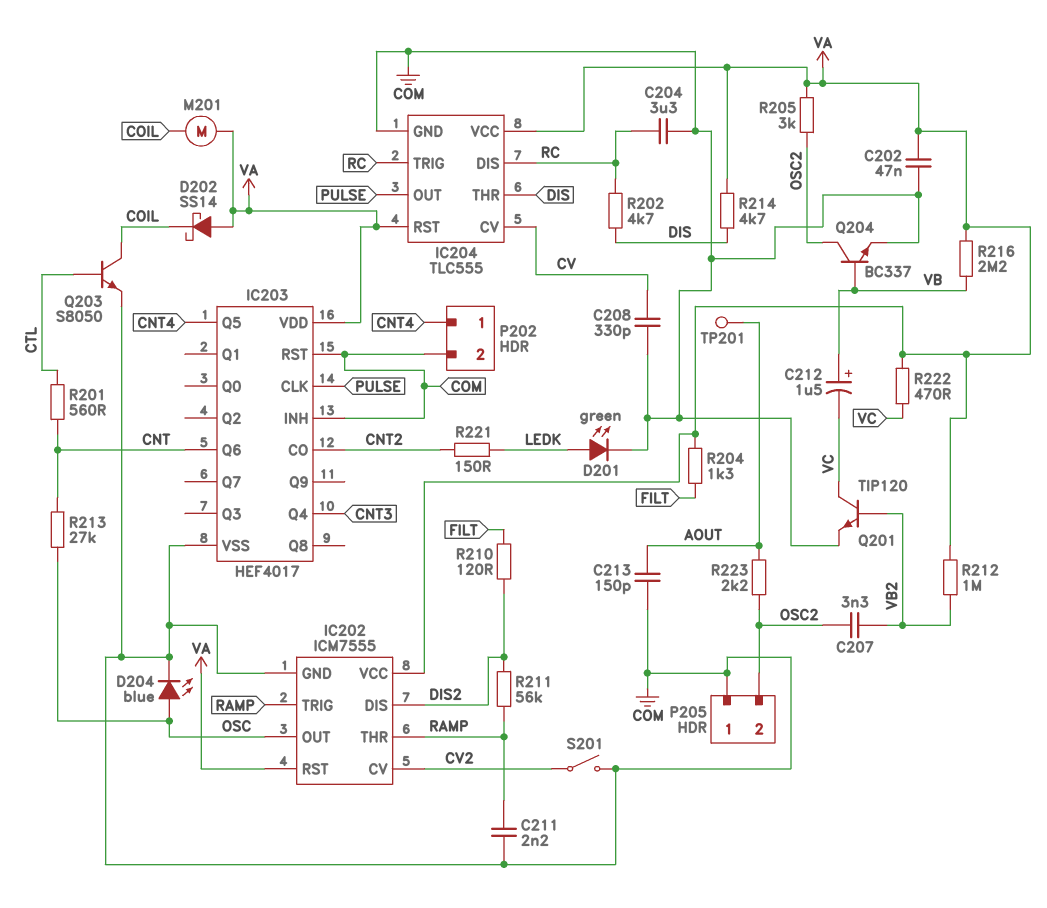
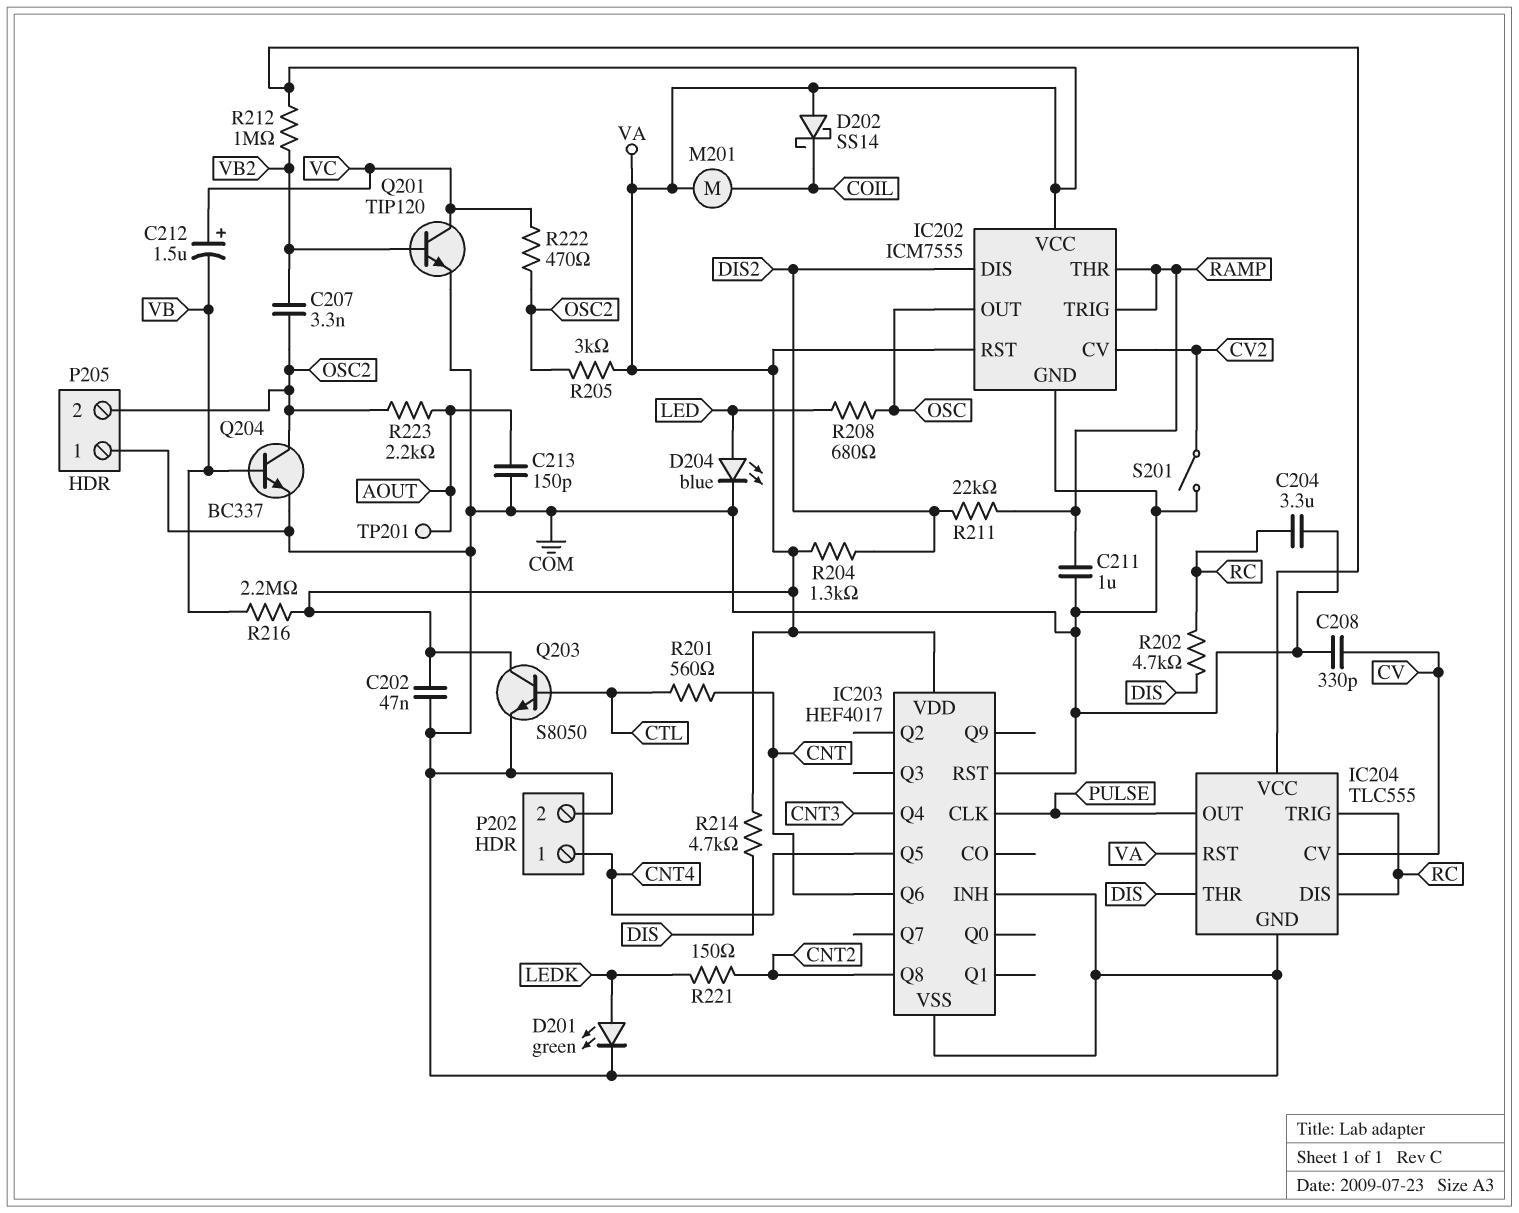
C211: 2.2nF (COM, RAMP) -> 1uF (COM, RAMP)
C212: 1.5uF (plus VB, minus VC) -> 1.5uF (plus VC, minus VB)
D204: LED blue (A OSC, K COM) -> LED blue (A LED, K COM)
IC203 pin CO: CNT2 -> none
IC203 pin Q8: none -> CNT2
Q203: NPN S8050 (B CTL, C COIL, E COM) -> NPN S8050 (B CTL, C VA, E COM)
R204: 1.3k (FILT, VA) -> 1.3k (DIS2, VA)
R208: none -> 680 (LED, OSC)
R210: 120 (DIS2, FILT) -> none
R211: 56k (DIS2, RAMP) -> 22k (DIS2, RAMP)
R213: 27k (CNT, OSC) -> none
R222: 470 (VA, VC) -> 470 (OSC2, VC)

